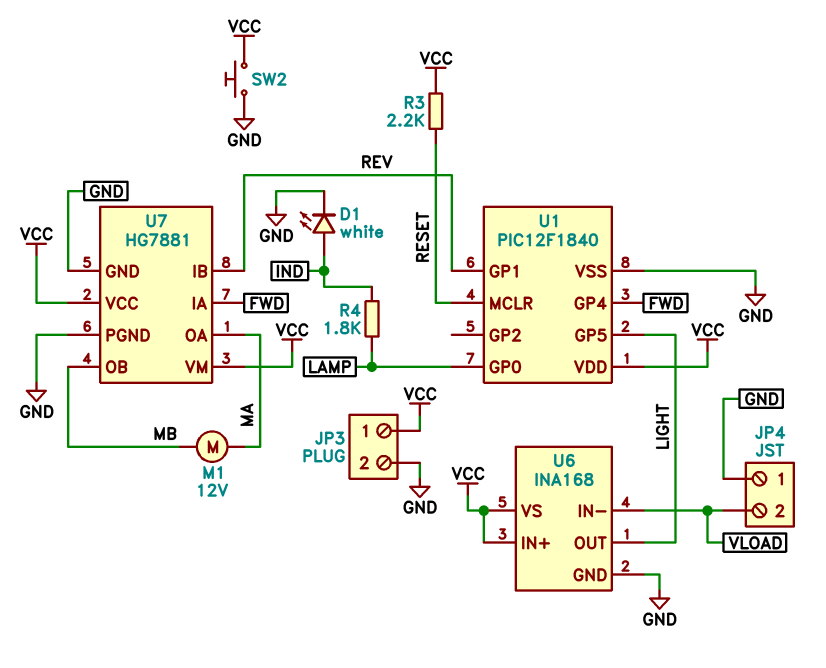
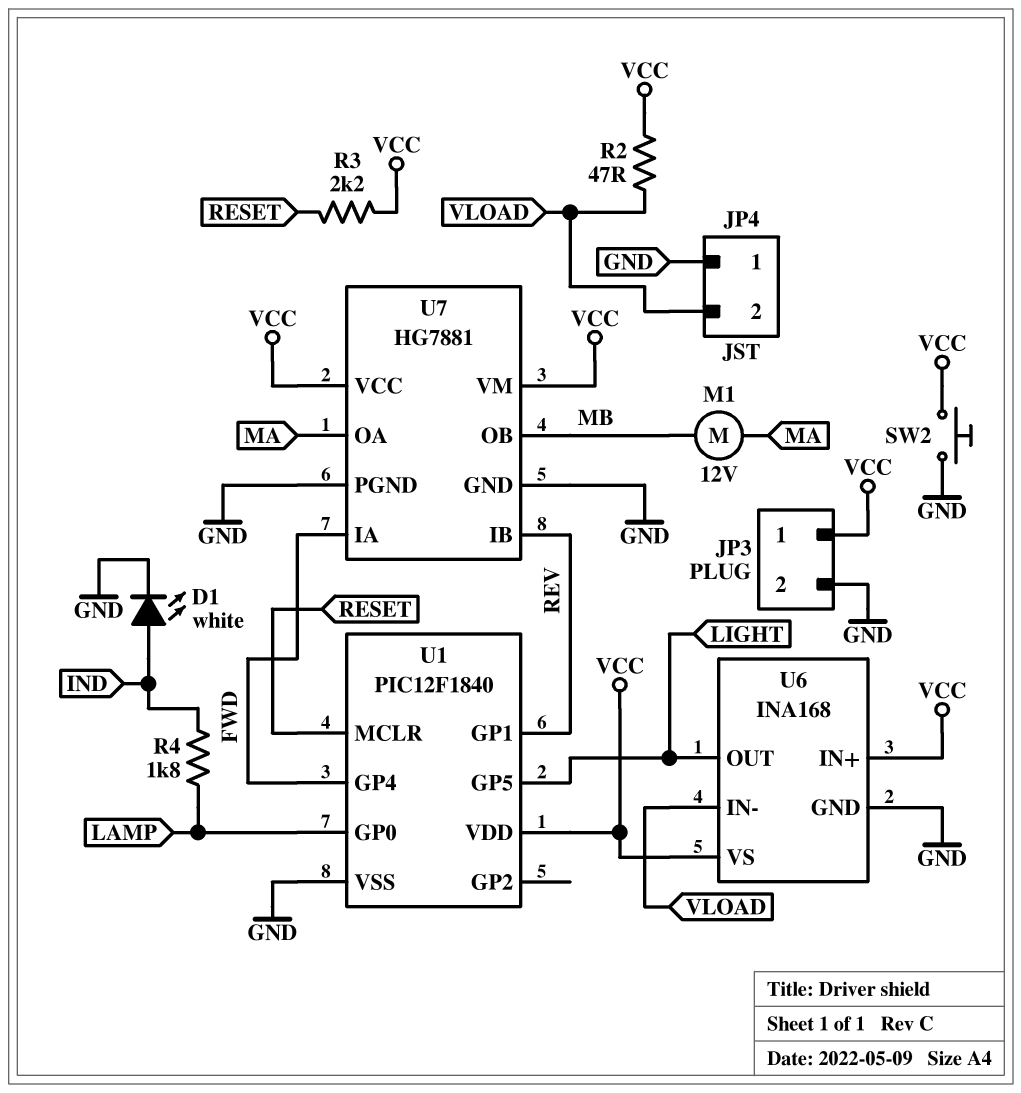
R2: none -> 47 (VCC, VLOAD)

